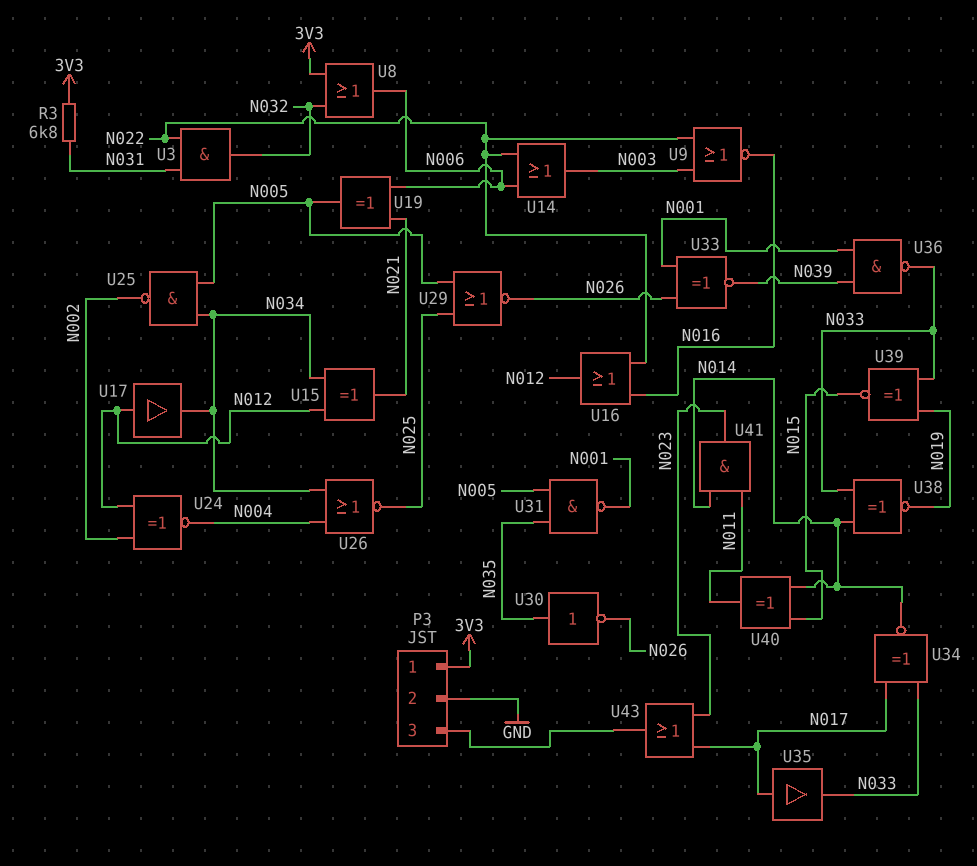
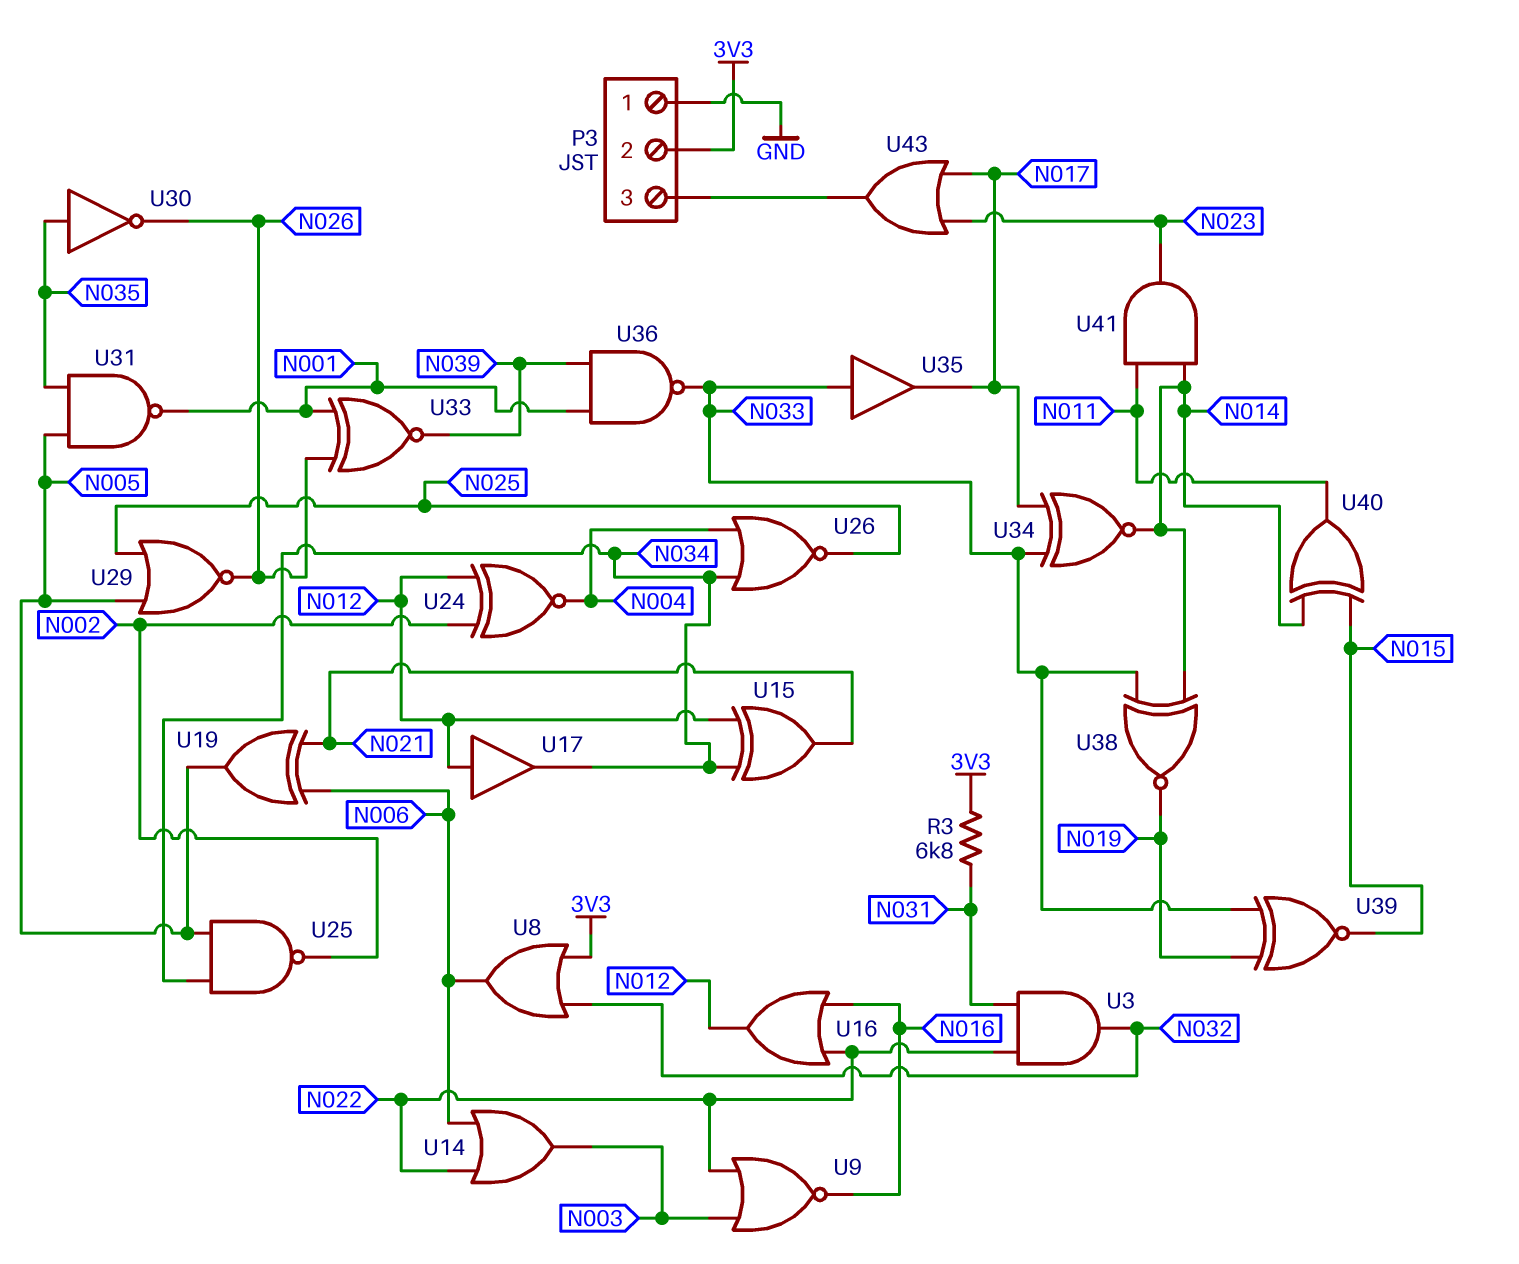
P3 pin 1: 3V3 -> GND
P3 pin 2: GND -> 3V3
U35: buffer (in N017, out N033) -> buffer (in N033, out N017)

